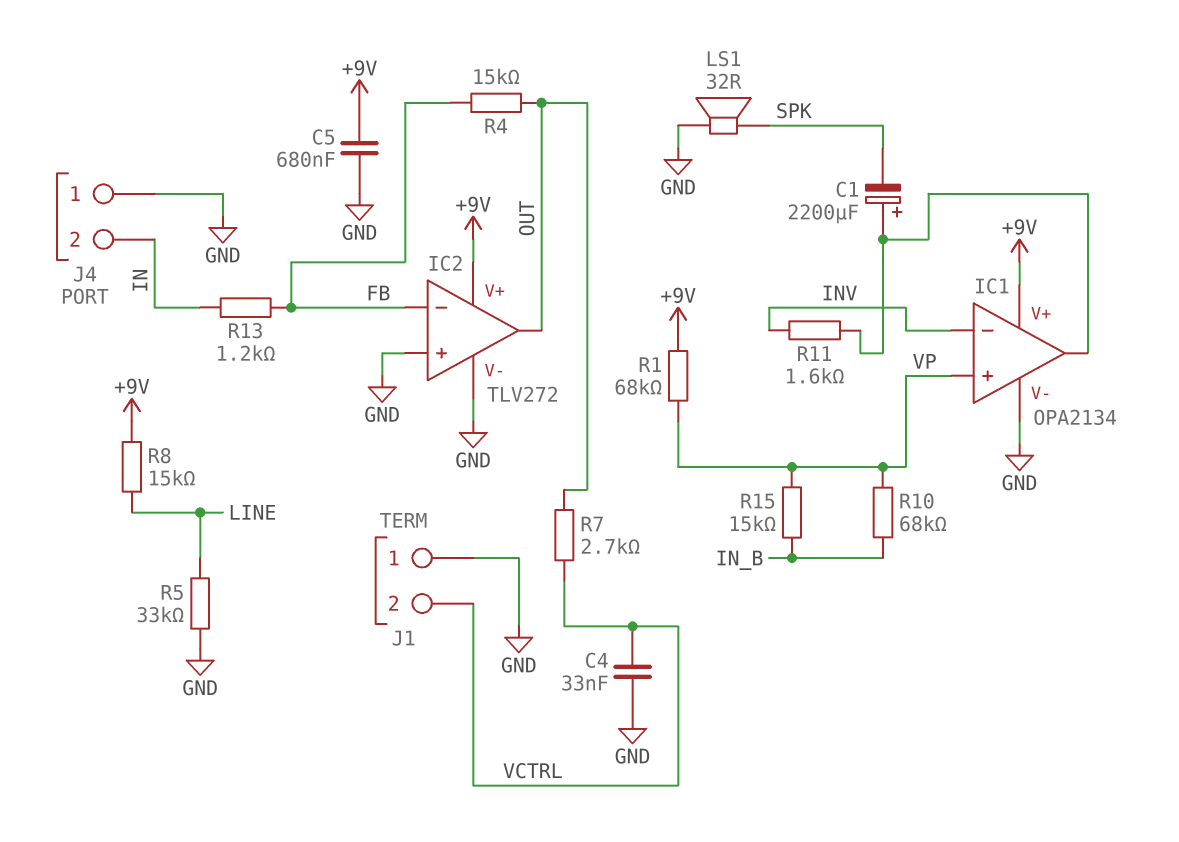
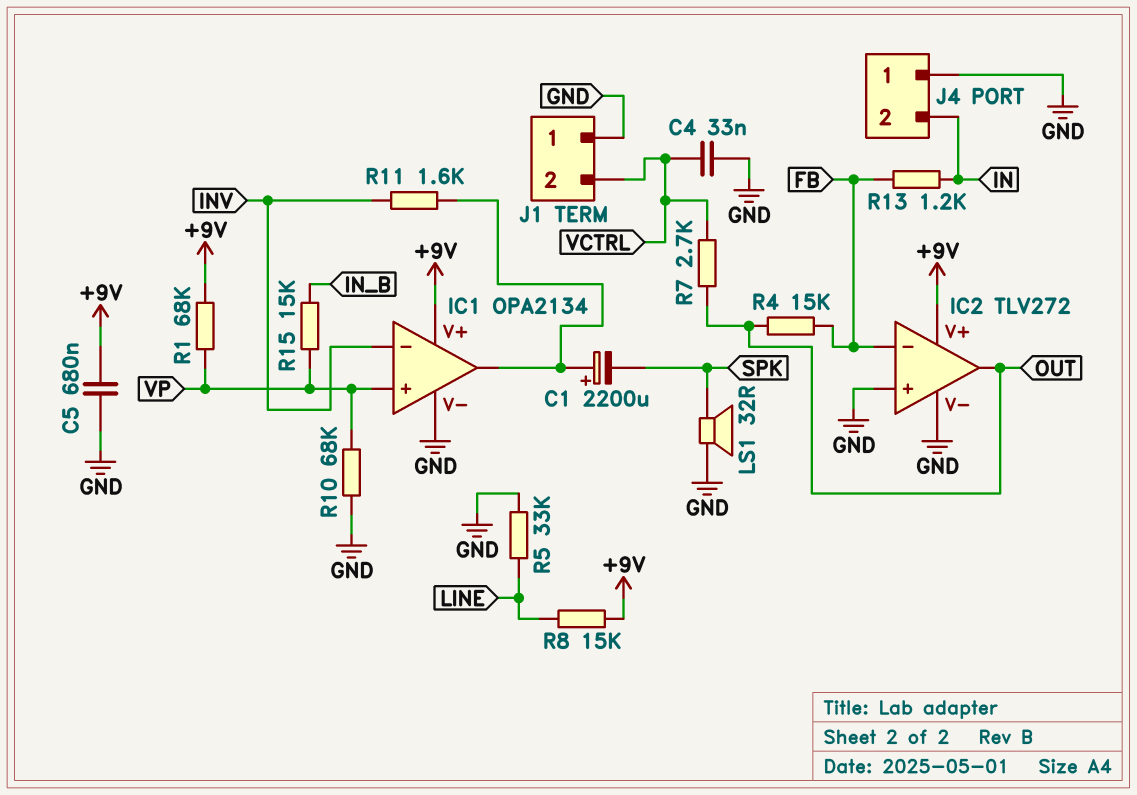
R10: 68k (IN_B, VP) -> 68k (GND, VP)

